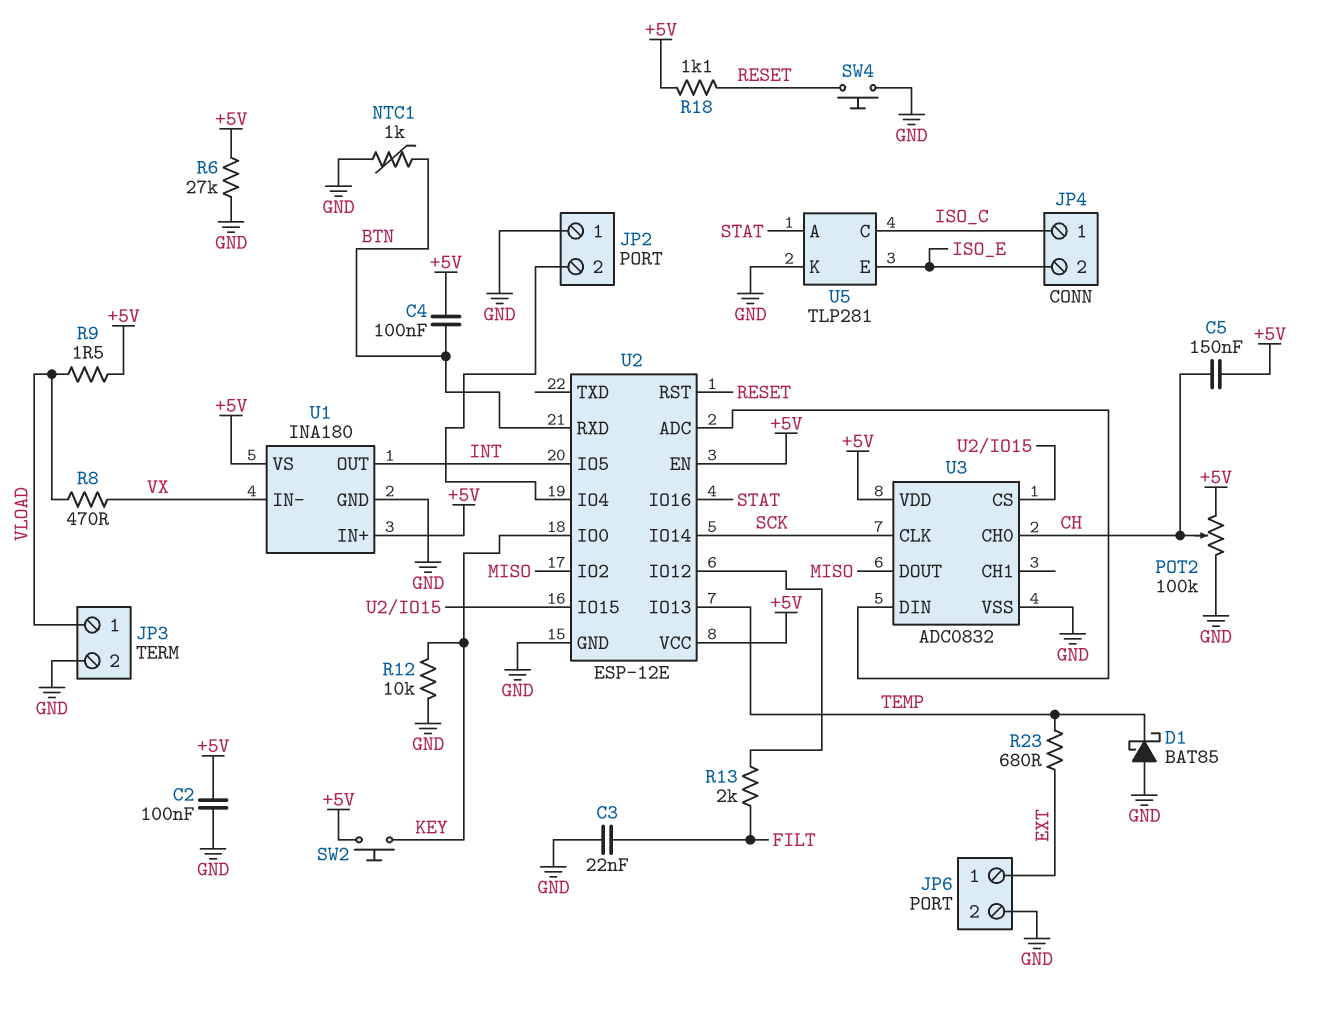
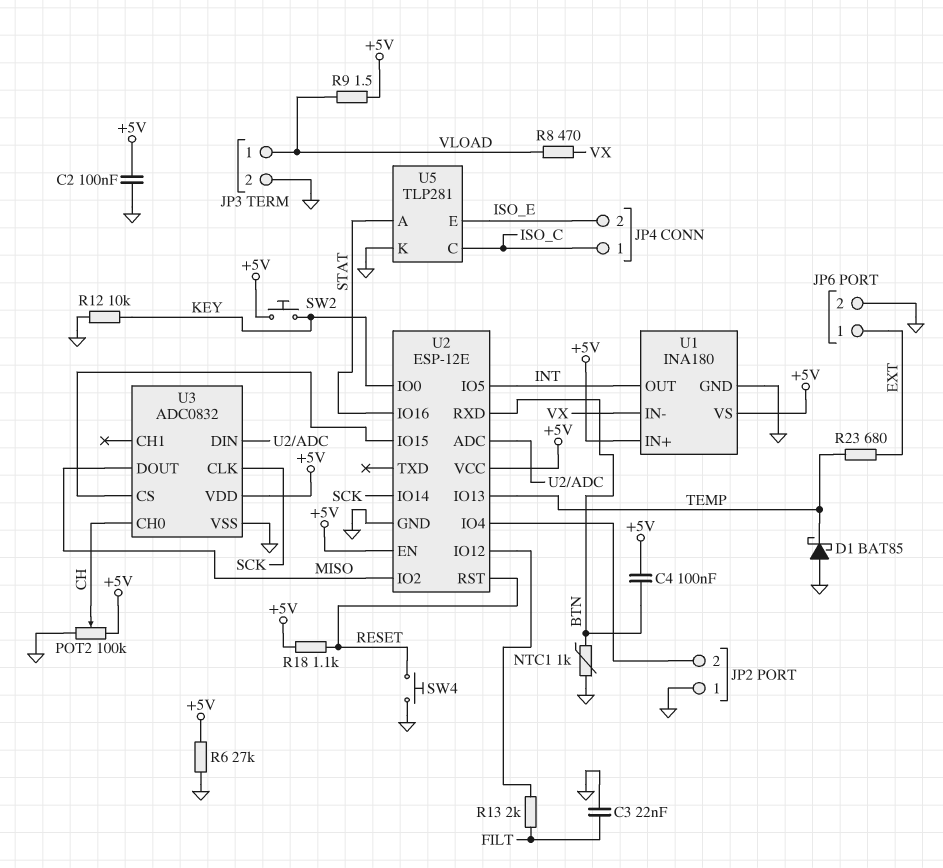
C5: 150nF (+5V, CH) -> none

